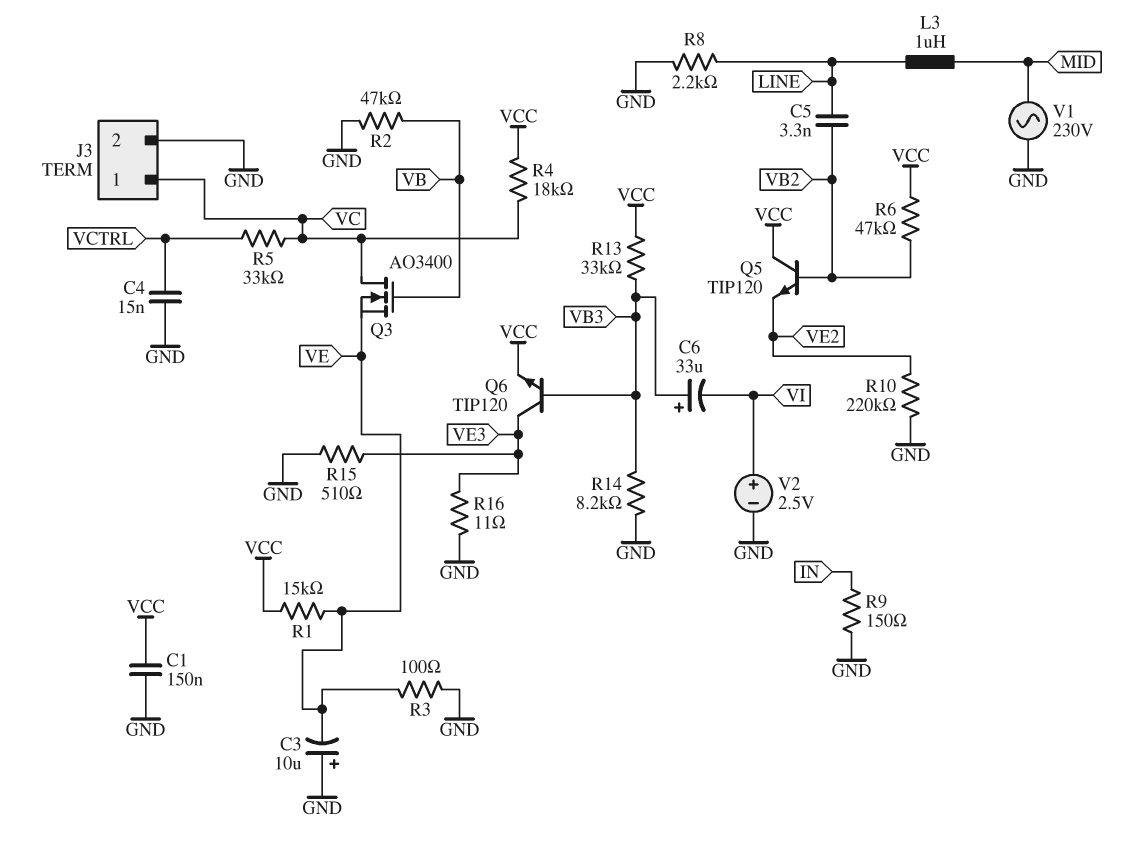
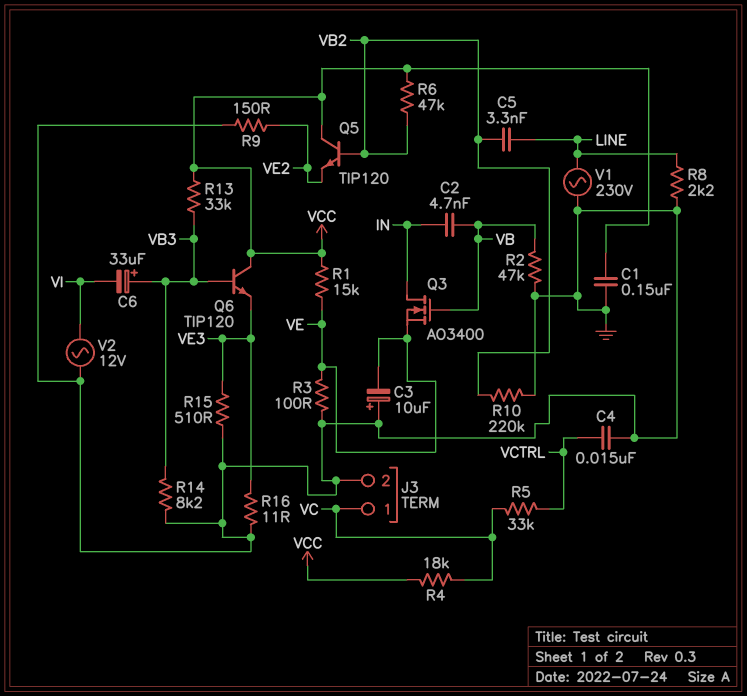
C2: none -> 4.7nF (IN, VB)
L3: 1uH (LINE, MID) -> none
Q3: NMOS AO3400 (G VB, D VC, S VE) -> NMOS AO3400 (G VB, D IN, S VE)
Q6: NPN TIP120 (B VB3, C VE3, E VCC) -> NPN TIP120 (B VB3, C VCC, E VE3)
R9: 150 (GND, IN) -> 150 (GND, VE2)
R10: 220k (GND, VE2) -> 220k (GND, VB2)
V1: AC 230V (GND, MID) -> AC 230V (GND, LINE)
V2: 2.5V (plus VI, minus GND) -> AC 12V (GND, VI)

